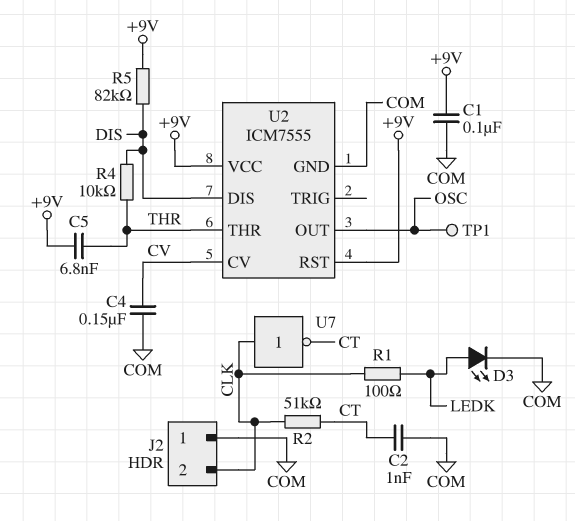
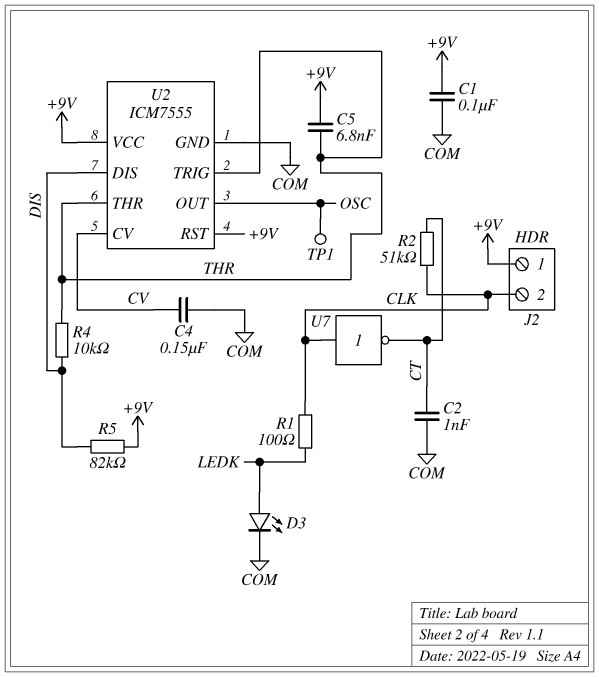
J2 pin 1: COM -> +9V
U2 pin TRIG: none -> THR

